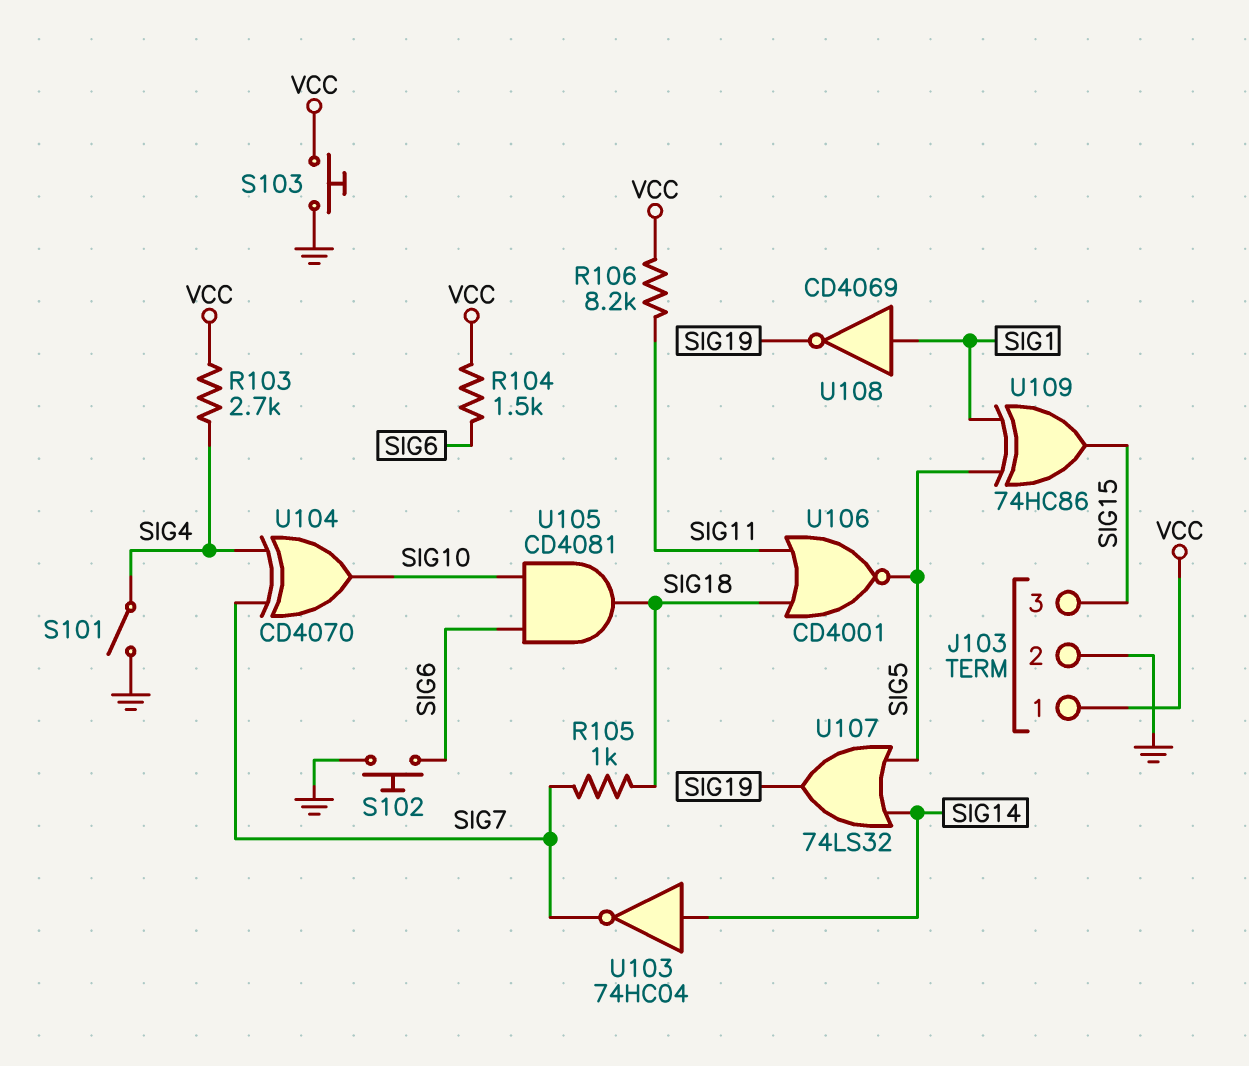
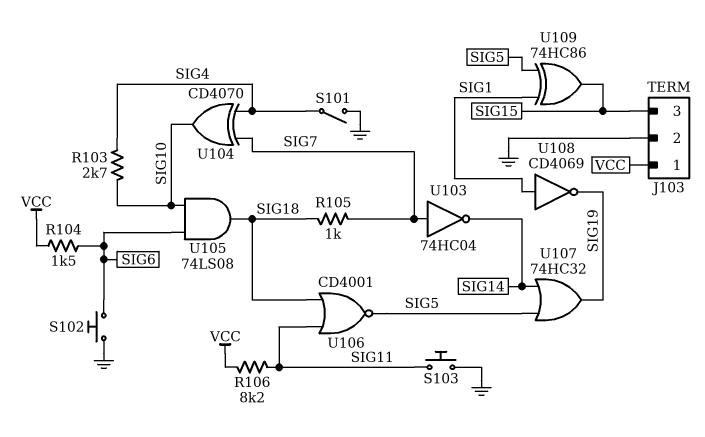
R103: 2.7k (SIG4, VCC) -> 2.7k (SIG4, SIG10)
S103: button (GND, VCC) -> button (GND, SIG11)
U103: NOT 74HC04 (in SIG14, out SIG7) -> NOT 74HC04 (in SIG7, out SIG14)
U105: AND CD4081 (in SIG6, in SIG10, out SIG18) -> AND 74LS08 (in SIG6, in SIG10, out SIG18)
U107: OR 74LS32 (in SIG5, in SIG14, out SIG19) -> OR 74HC32 (in SIG5, in SIG14, out SIG19)

